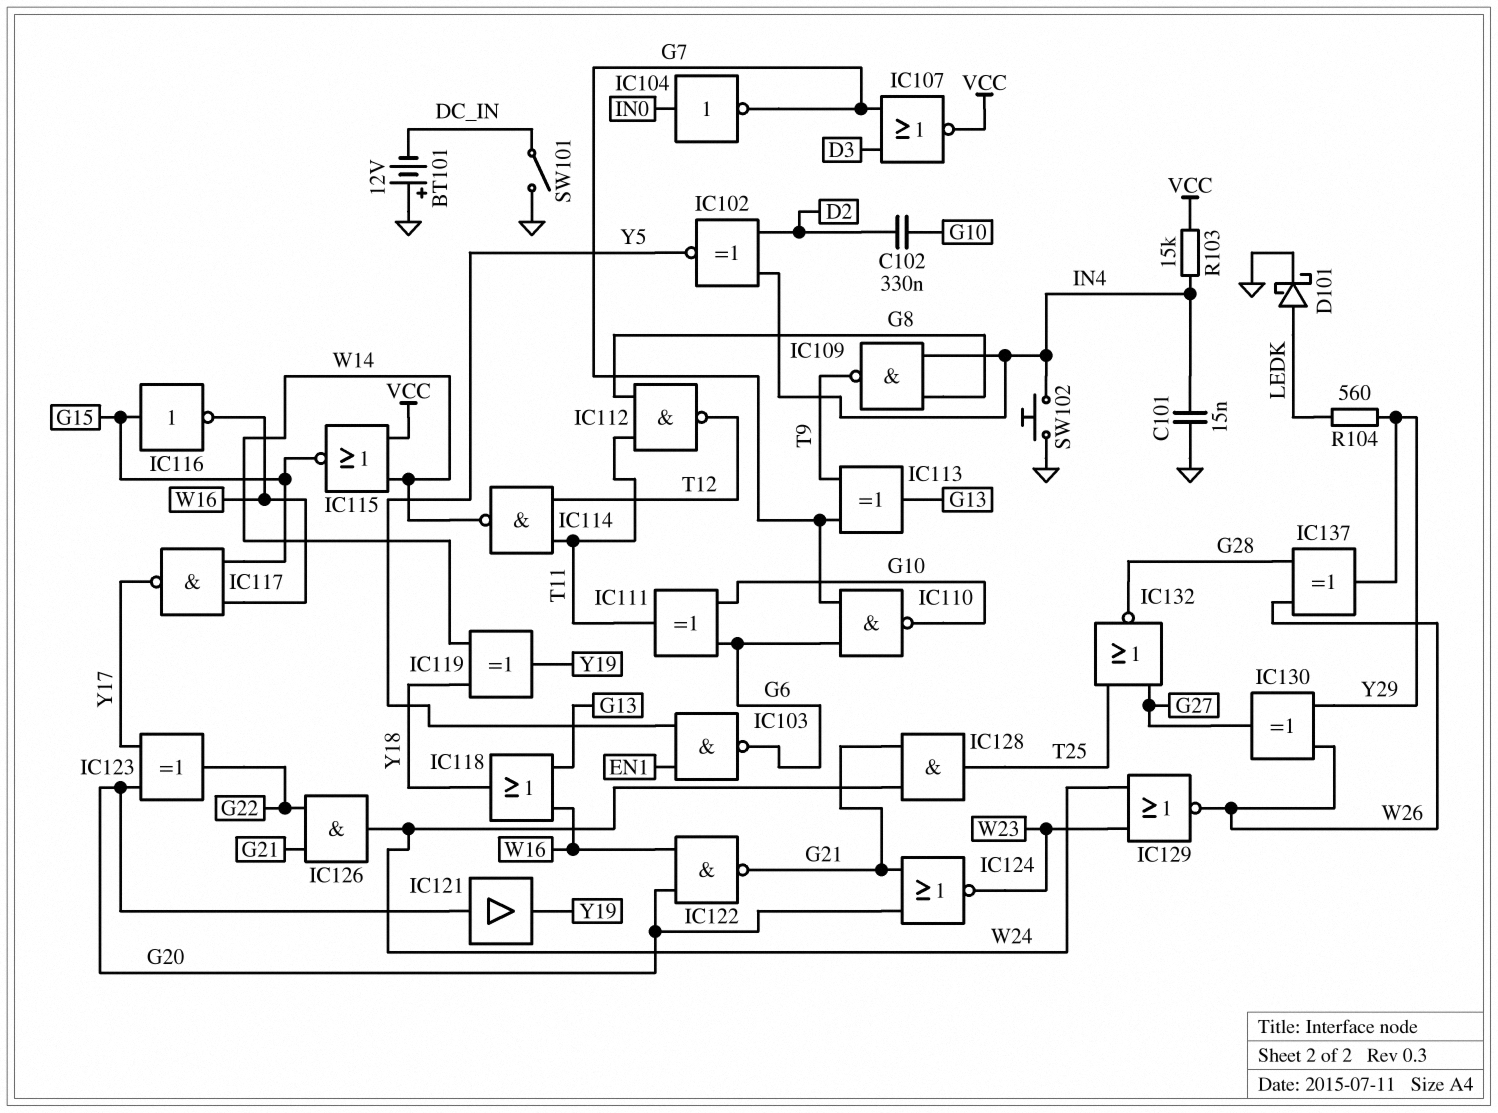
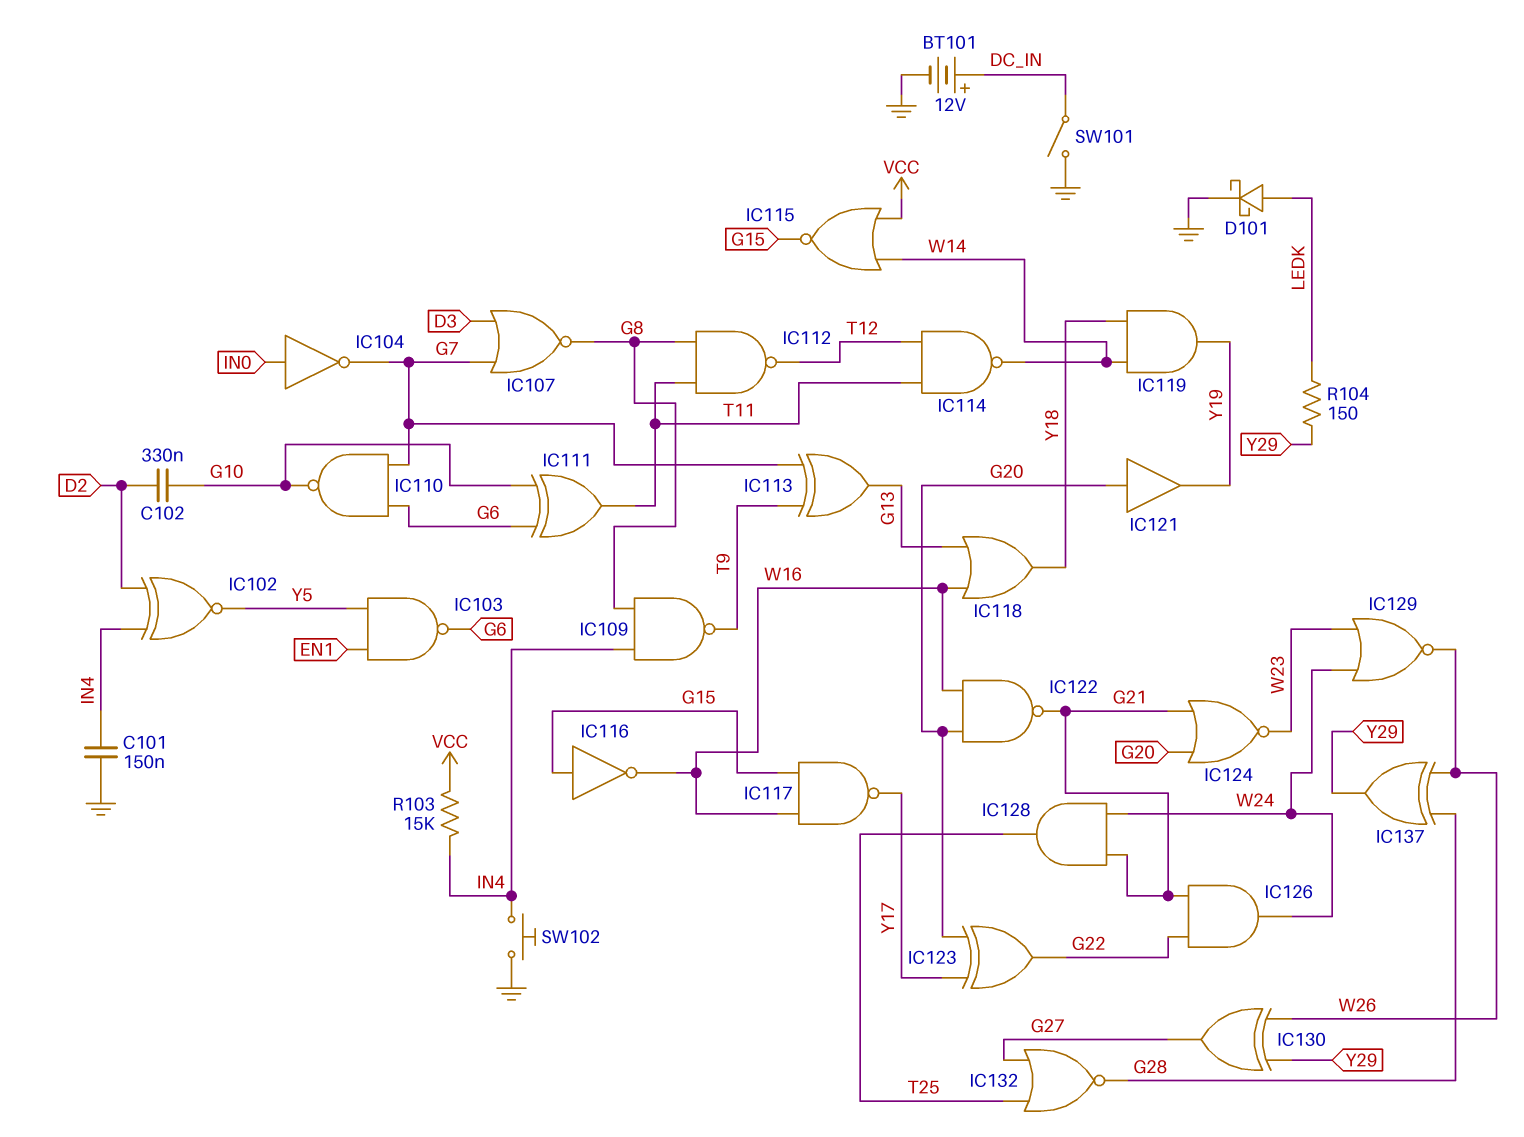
BT101: 12V (plus GND, minus DC_IN) -> 12V (plus DC_IN, minus GND)
C101: 15nF (GND, IN4) -> 150nF (GND, IN4)
IC107: NOR (in D3, in G7, out VCC) -> NOR (in D3, in G7, out G8)
IC119: XOR (in W14, in Y18, out Y19) -> AND (in W14, in Y18, out Y19)
R104: 560 (LEDK, Y29) -> 150 (LEDK, Y29)

